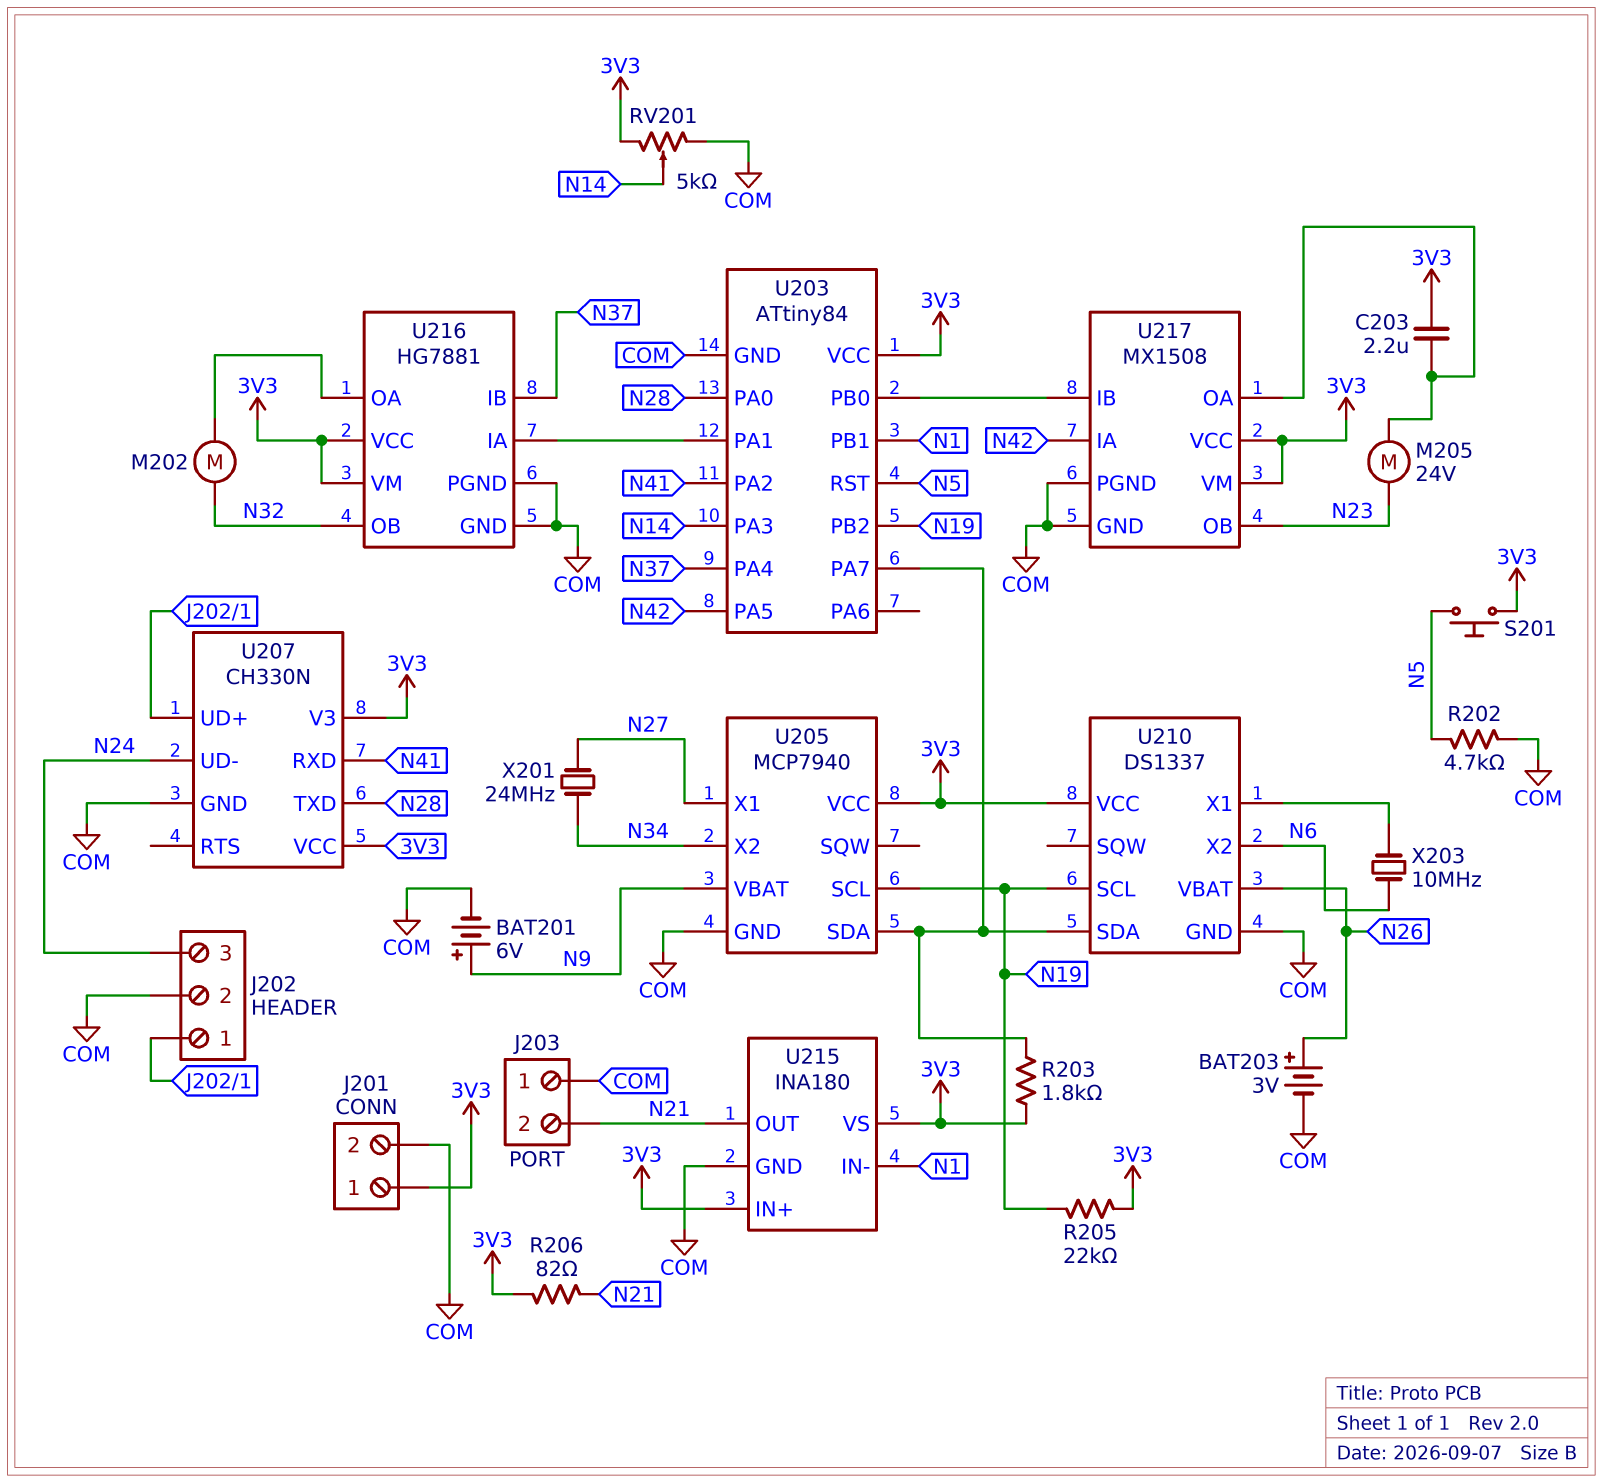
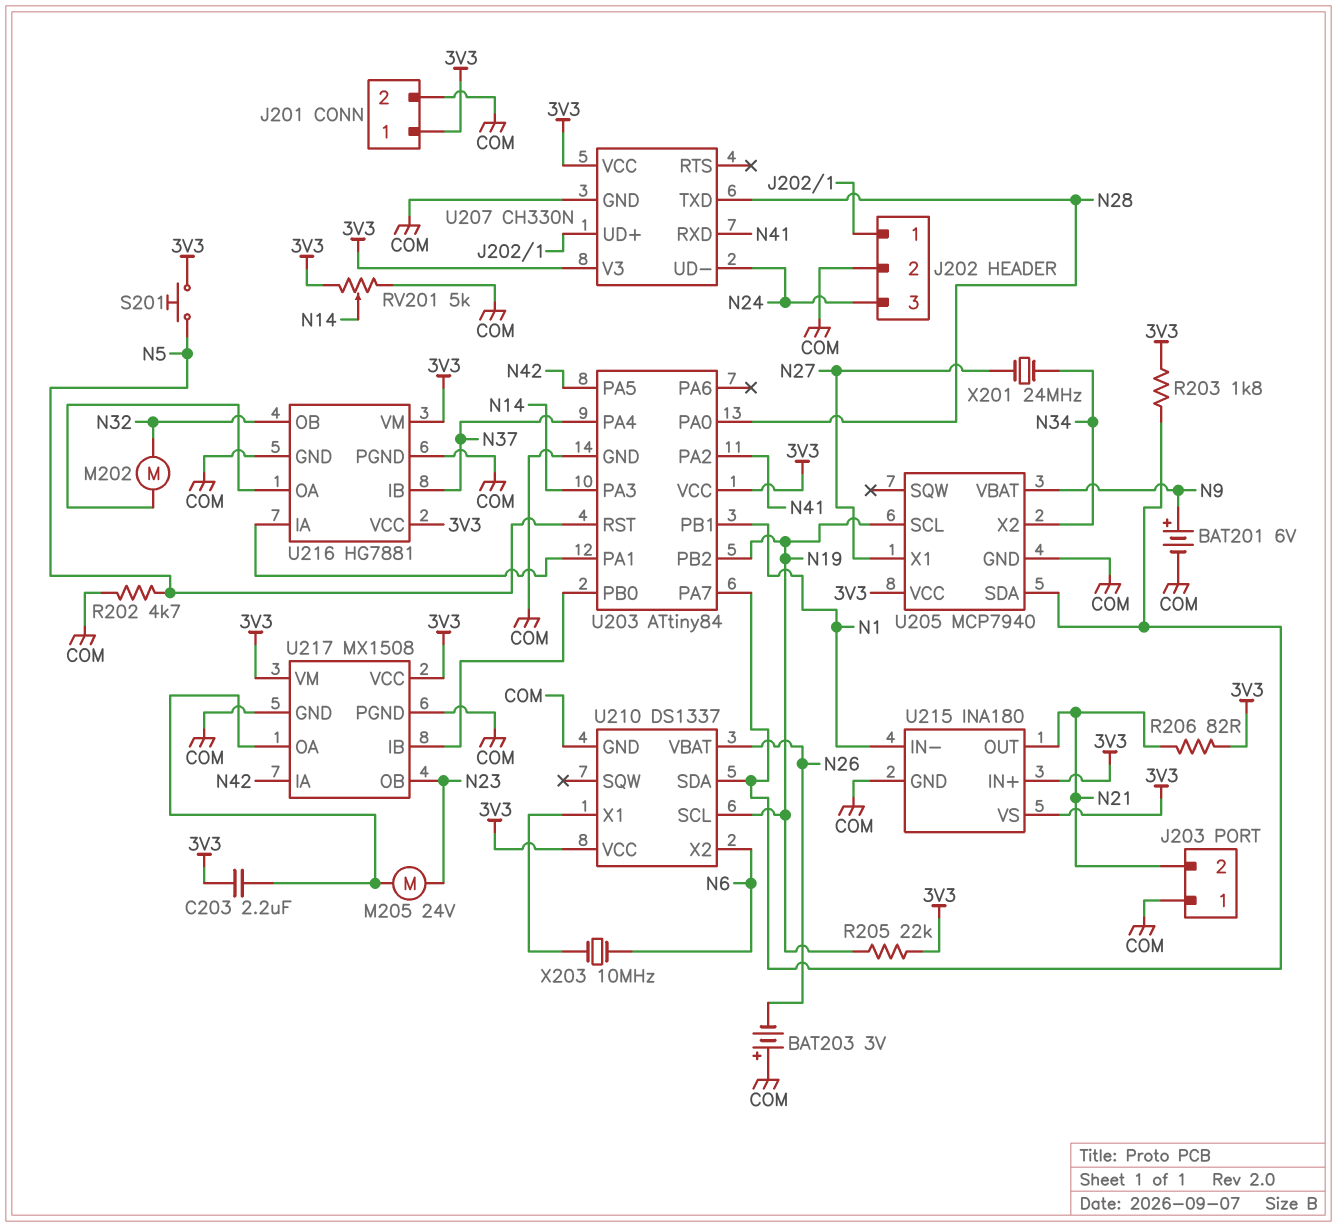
BAT203: 3V (plus N26, minus COM) -> 3V (plus COM, minus N26)

